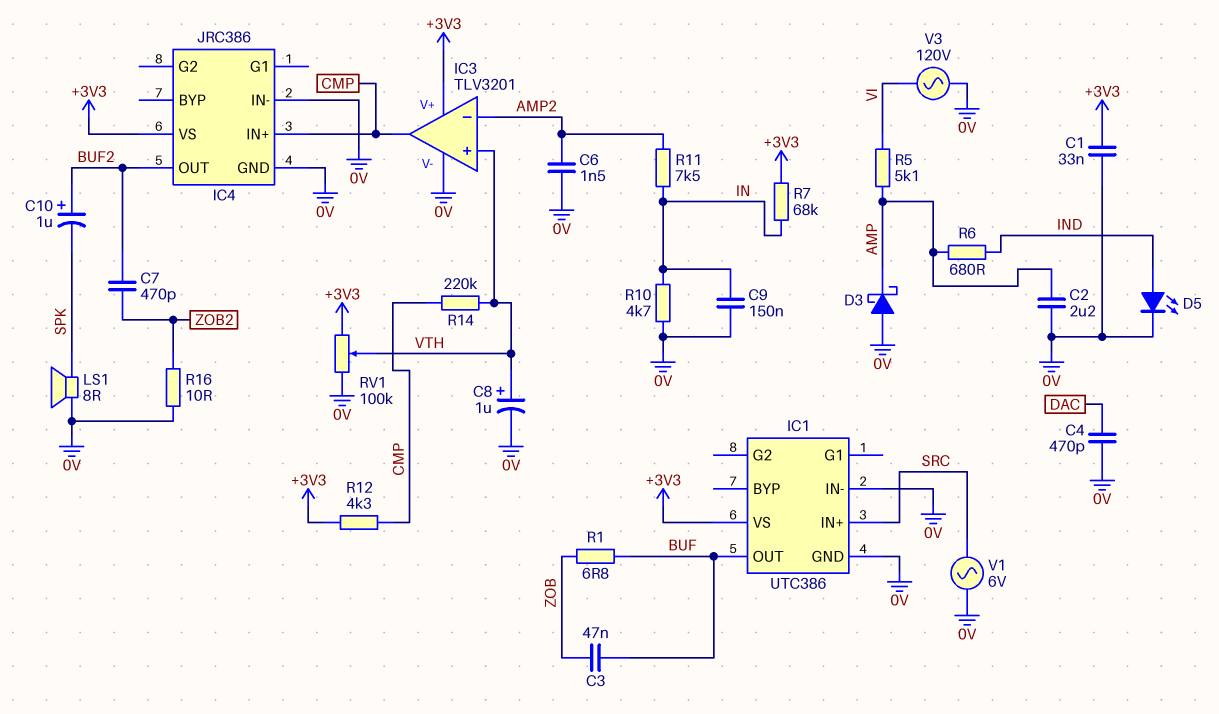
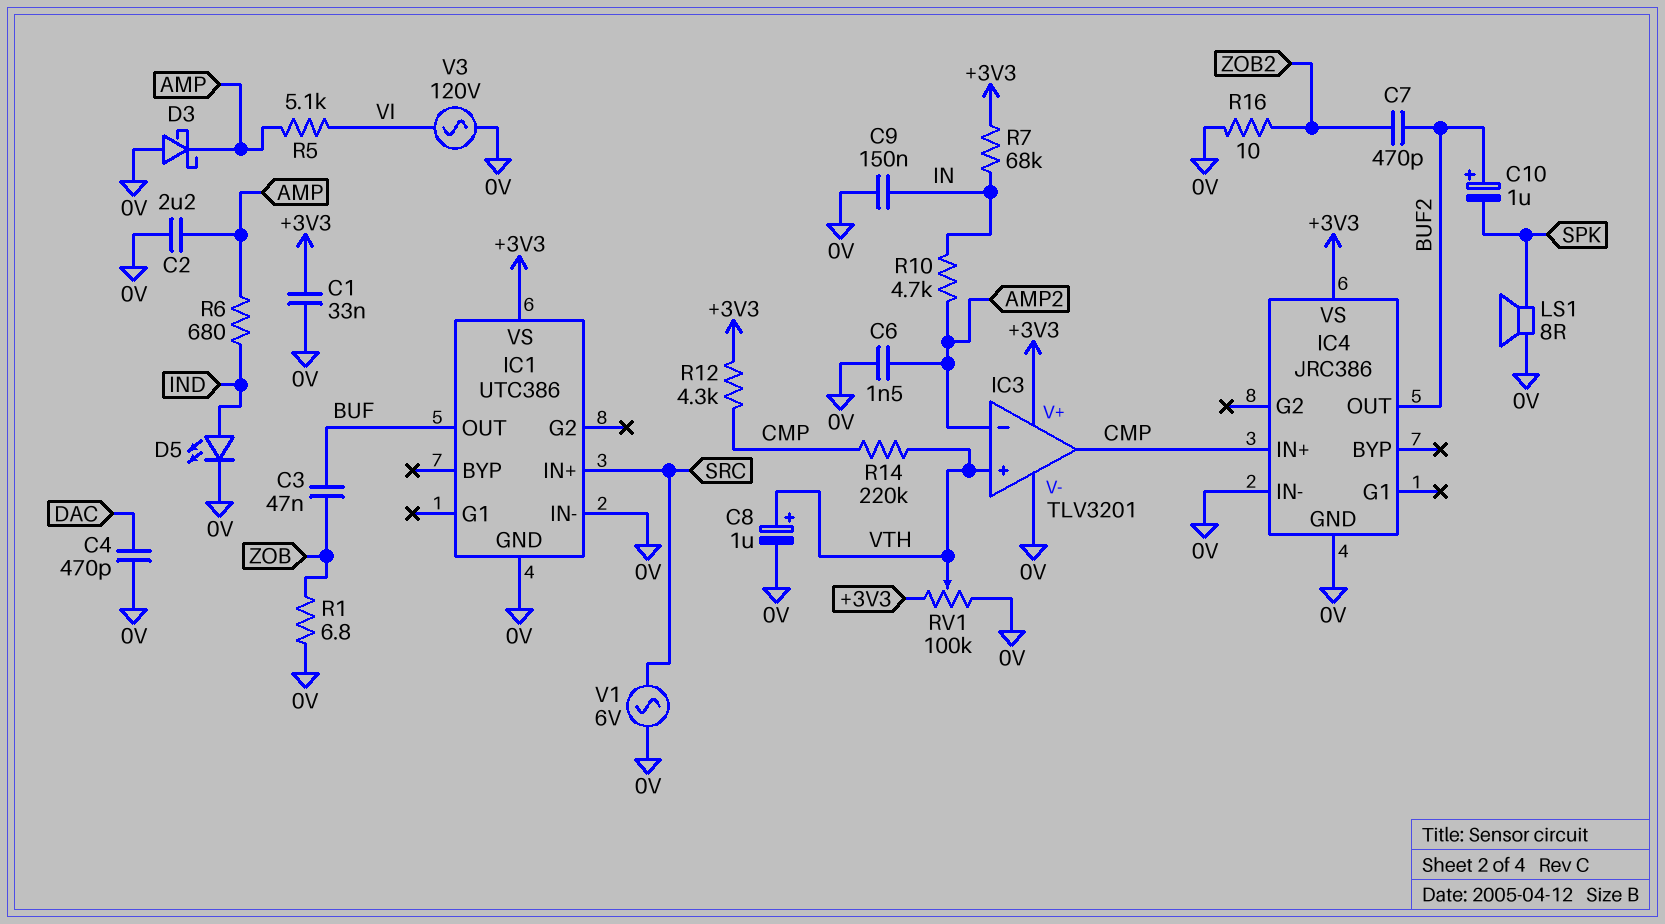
R1: 6.8 (BUF, ZOB) -> 6.8 (0V, ZOB)
R10: 4.7k (0V, IN) -> 4.7k (AMP2, IN)
R11: 7.5k (AMP2, IN) -> none

